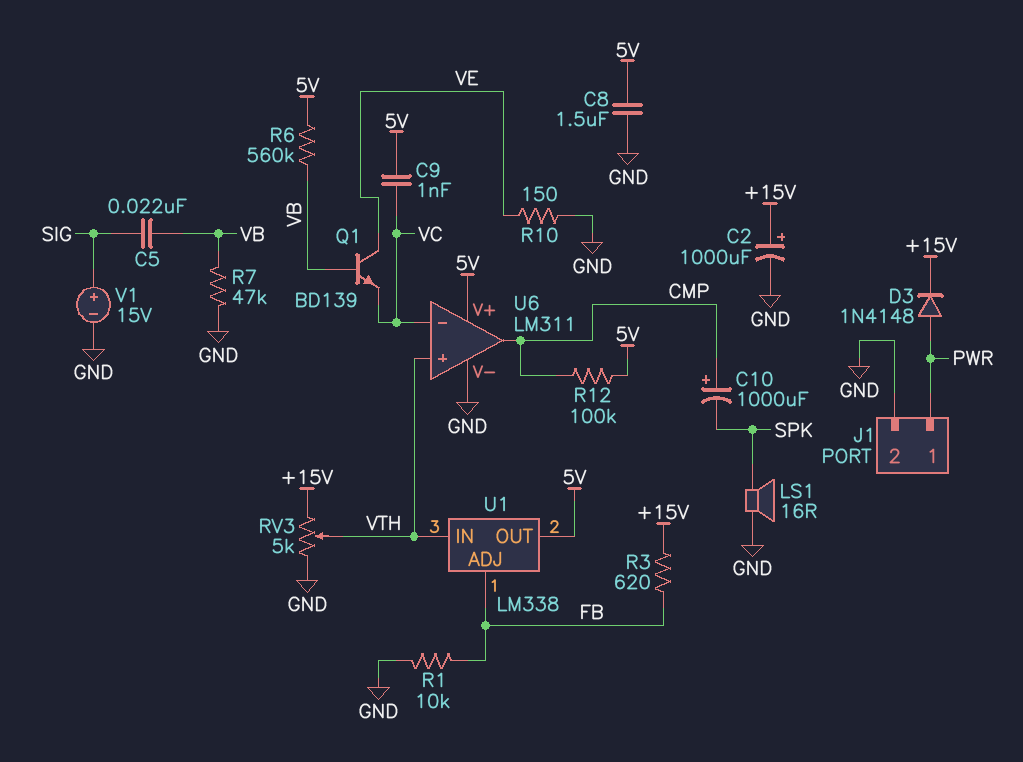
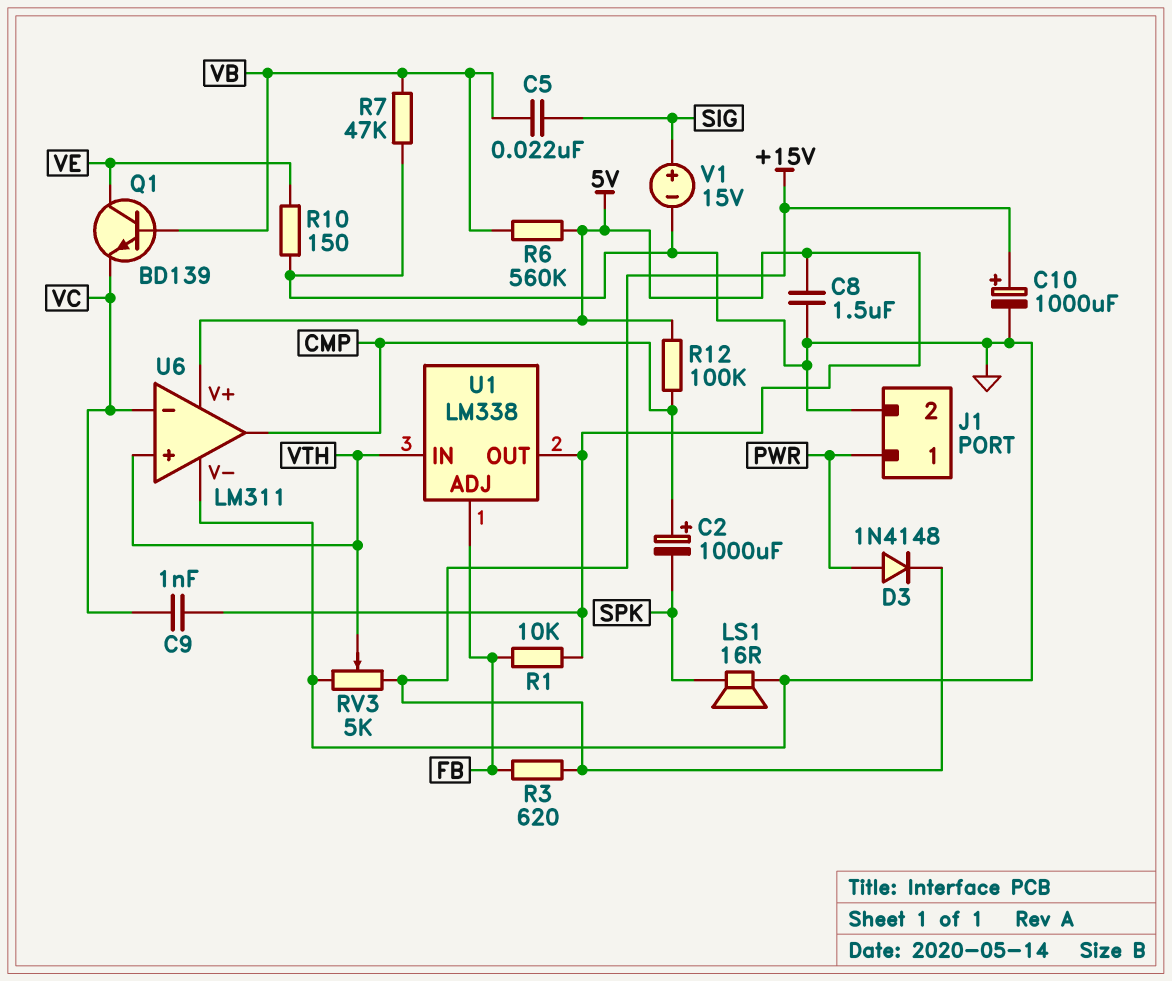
C2: 1000uF (plus +15V, minus GND) -> 1000uF (plus CMP, minus SPK)
C10: 1000uF (plus CMP, minus SPK) -> 1000uF (plus +15V, minus GND)
R1: 10k (FB, GND) -> 10k (5V, FB)

